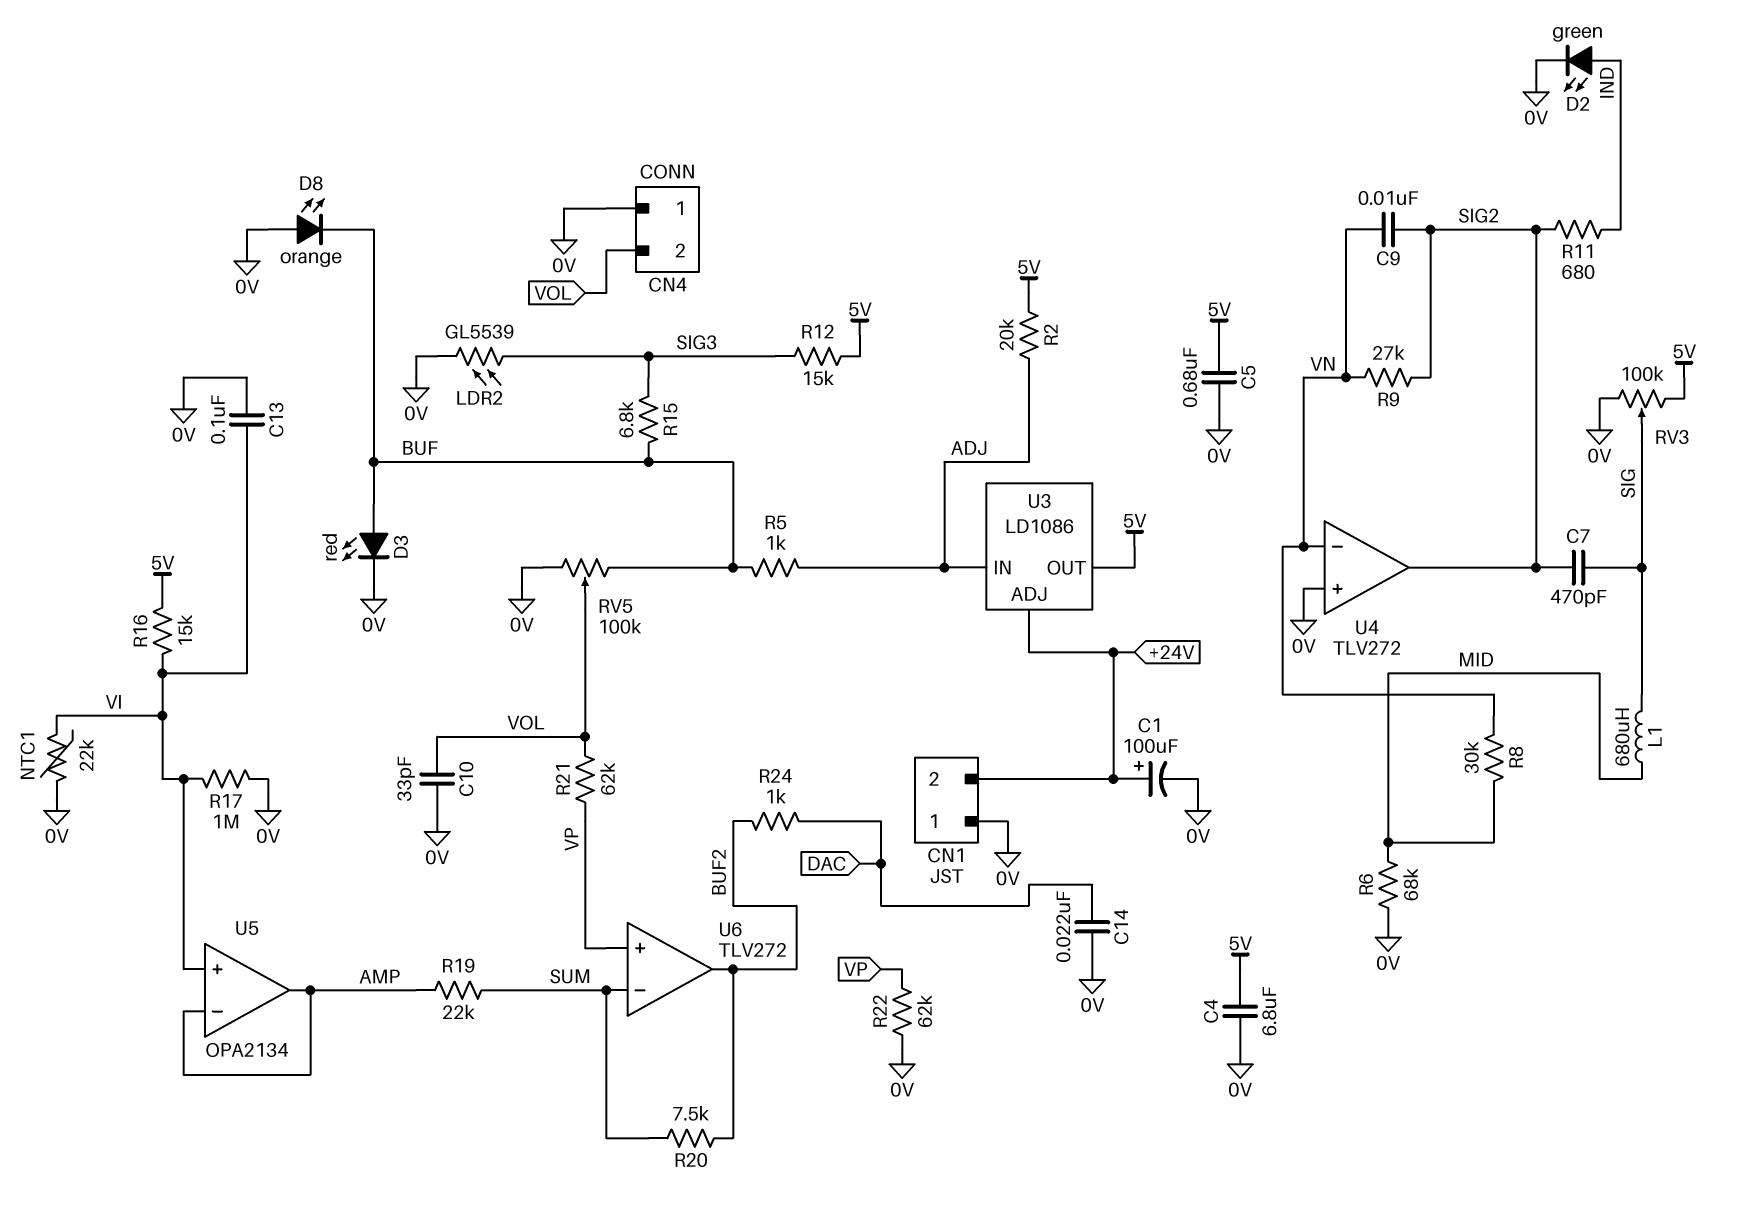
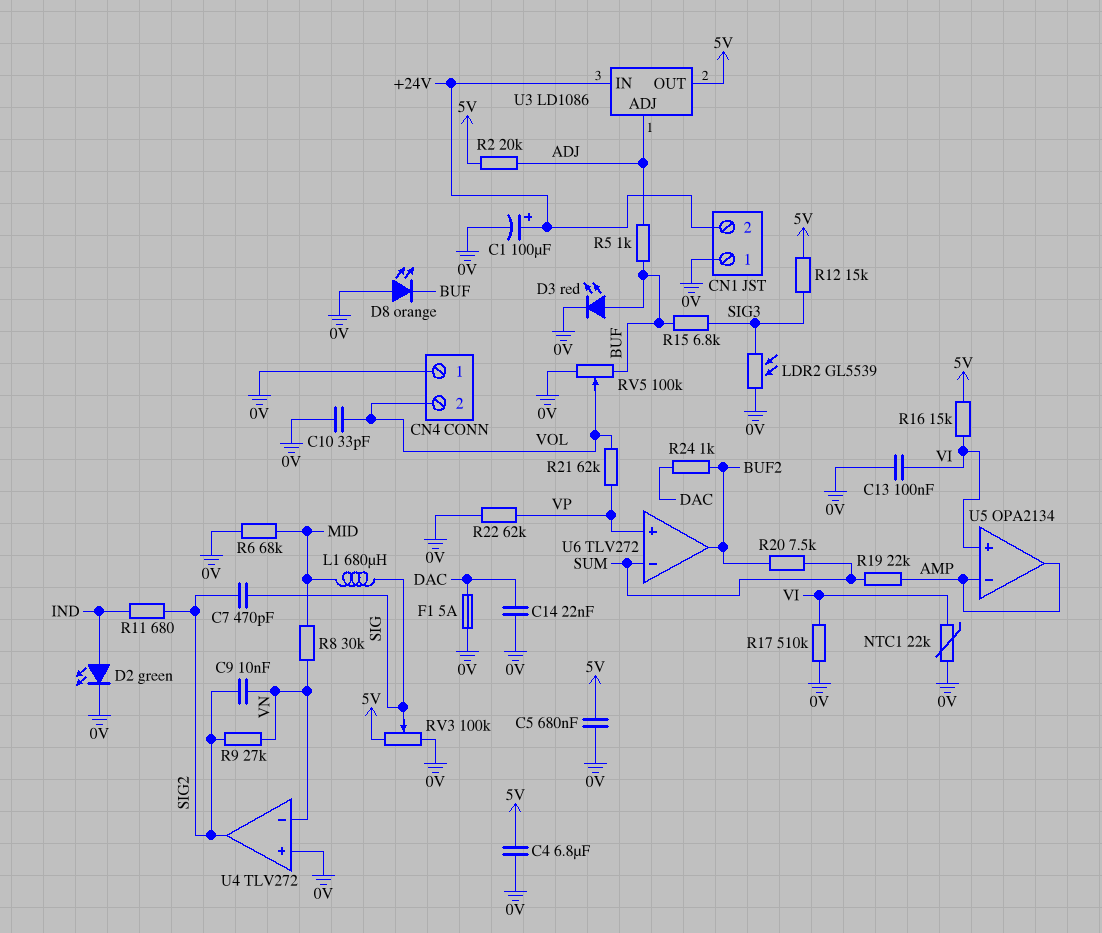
F1: none -> 5A (0V, DAC)
R17: 1M (0V, VI) -> 510k (0V, VI)
U3 pin ADJ: +24V -> ADJ
U3 pin IN: ADJ -> +24V

